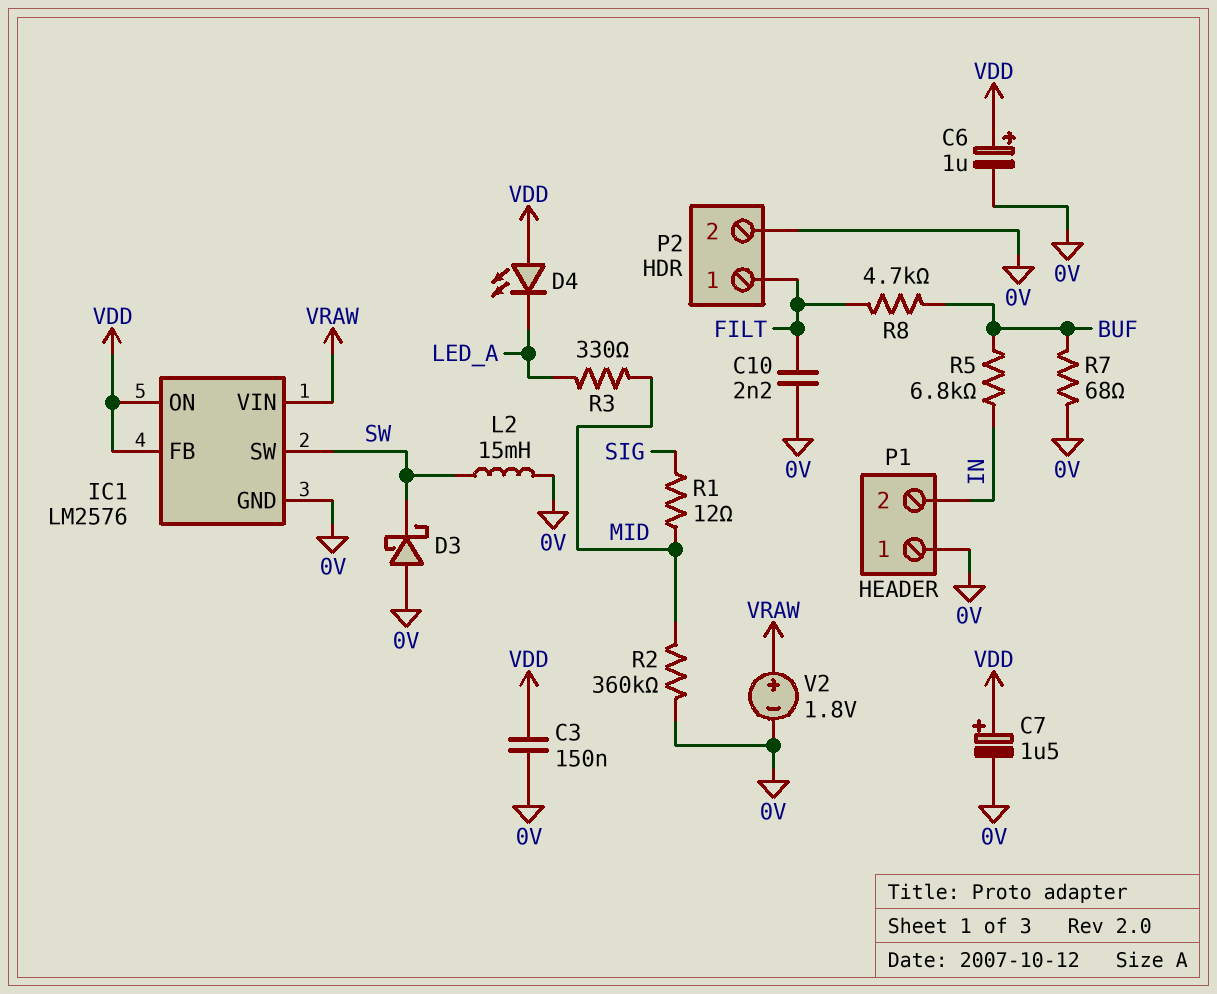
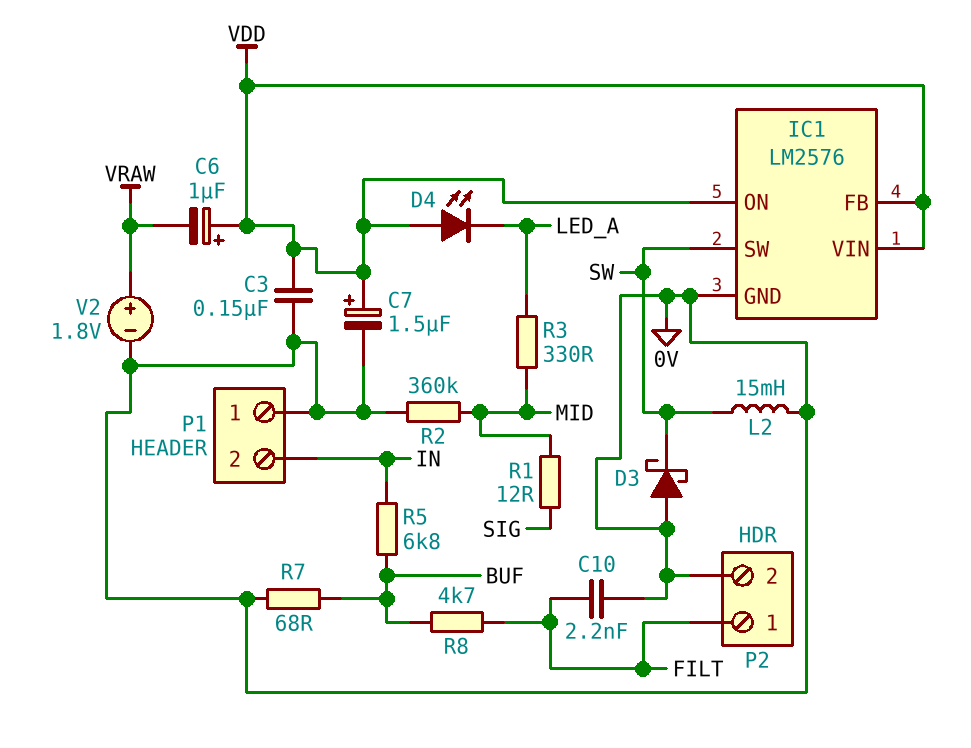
C6: 1uF (plus VDD, minus 0V) -> 1uF (plus VDD, minus VRAW)
IC1 pin VIN: VRAW -> VDD

